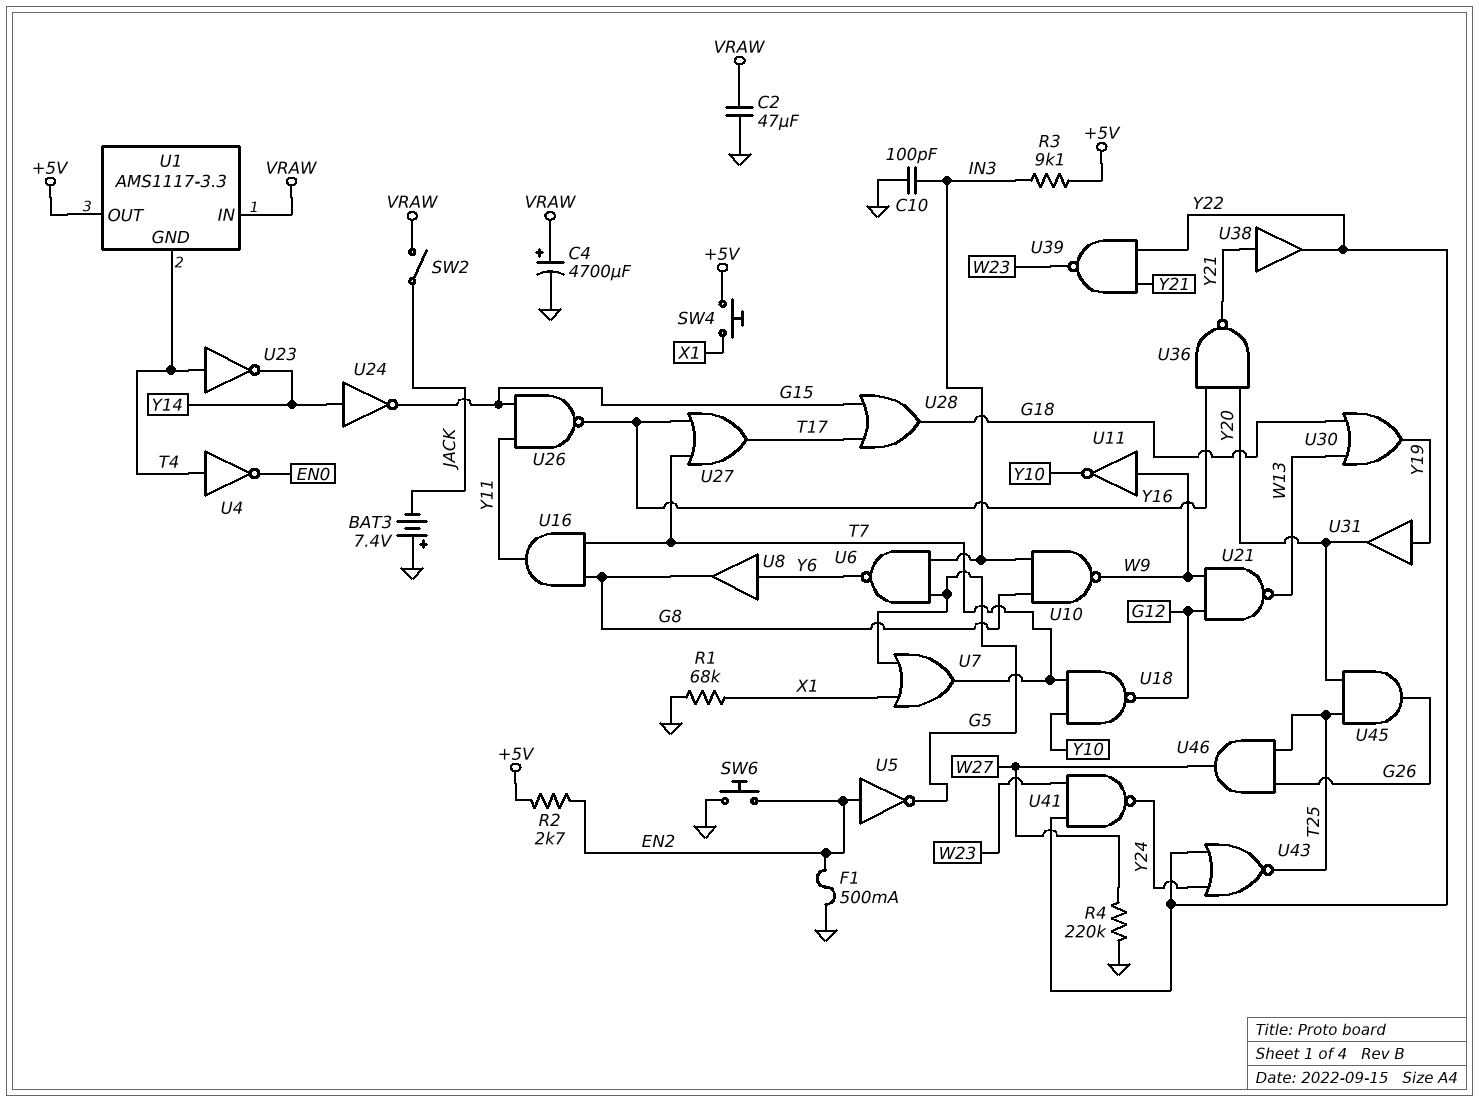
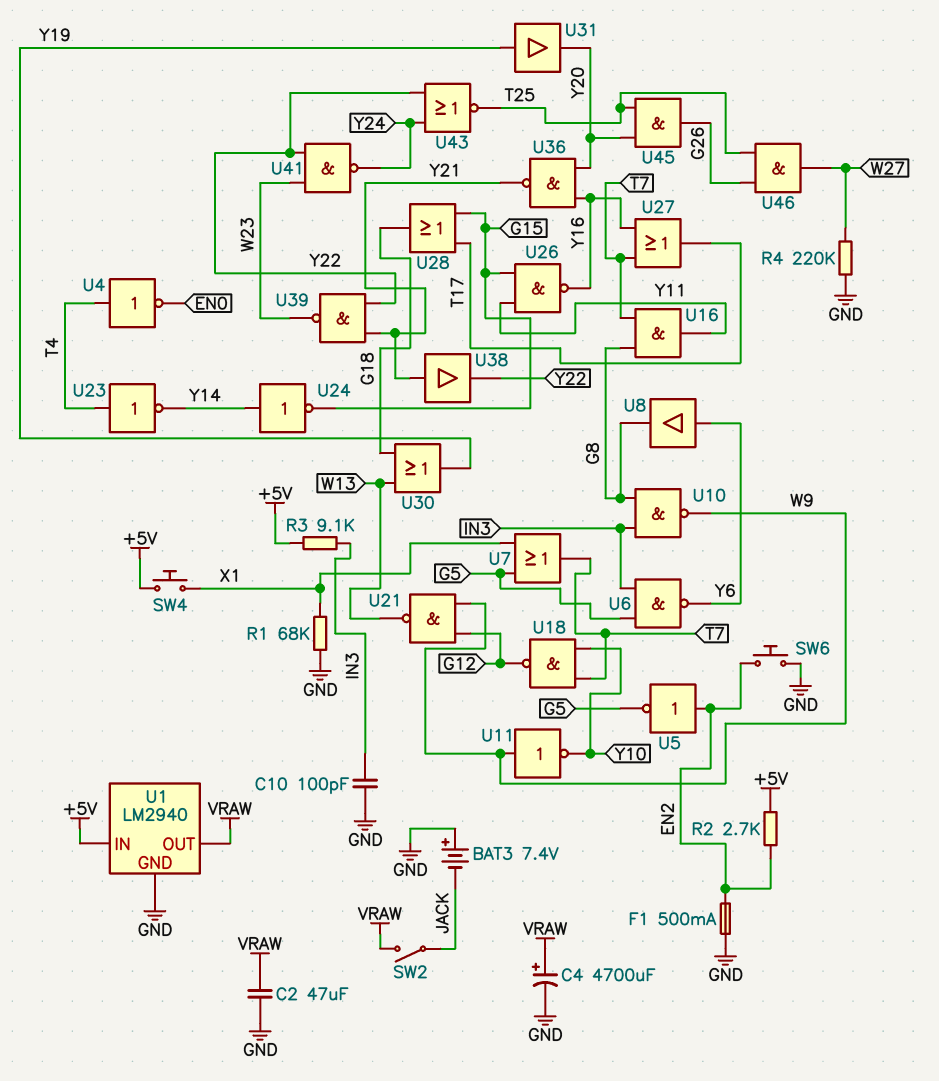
U1: AMS1117-3.3 -> LM2940
U1 pin GND: T4 -> GND
U1 pin IN: VRAW -> +5V
U1 pin OUT: +5V -> VRAW

